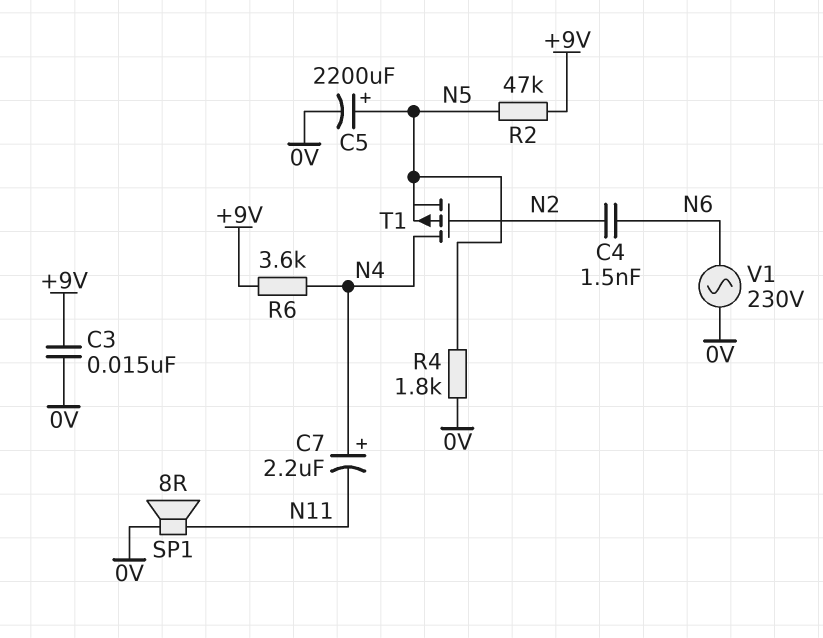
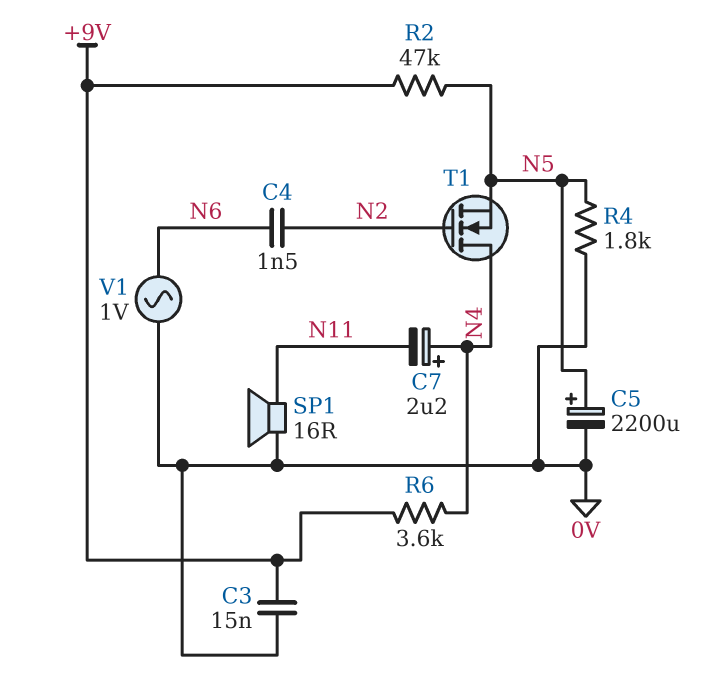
SP1: speaker 8R (0V, N11) -> speaker 16R (0V, N11)
T1: PMOS (G N2, D N4, S N5) -> NMOS (G N2, D N4, S N5)
V1: AC 230V (0V, N6) -> AC 1V (0V, N6)

